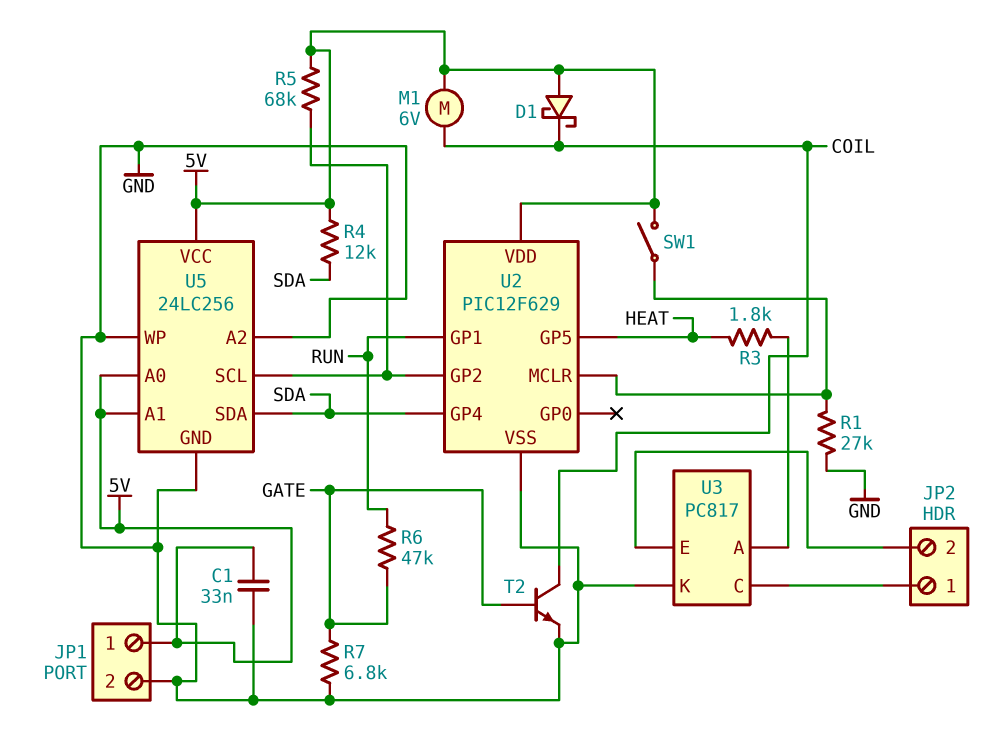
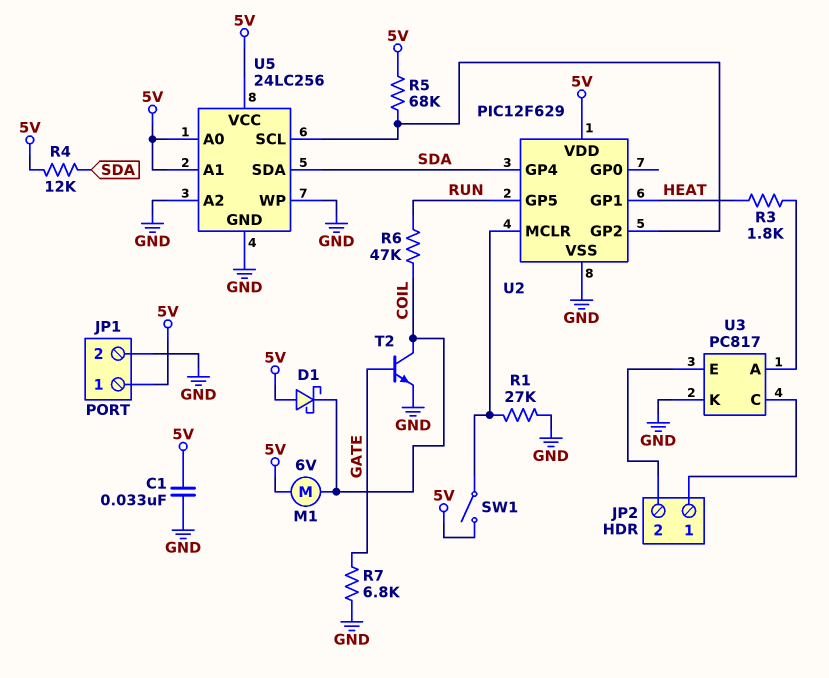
R6: 47k (GATE, RUN) -> 47k (COIL, RUN)
U2 pin GP1: RUN -> HEAT
U2 pin GP5: HEAT -> RUN

